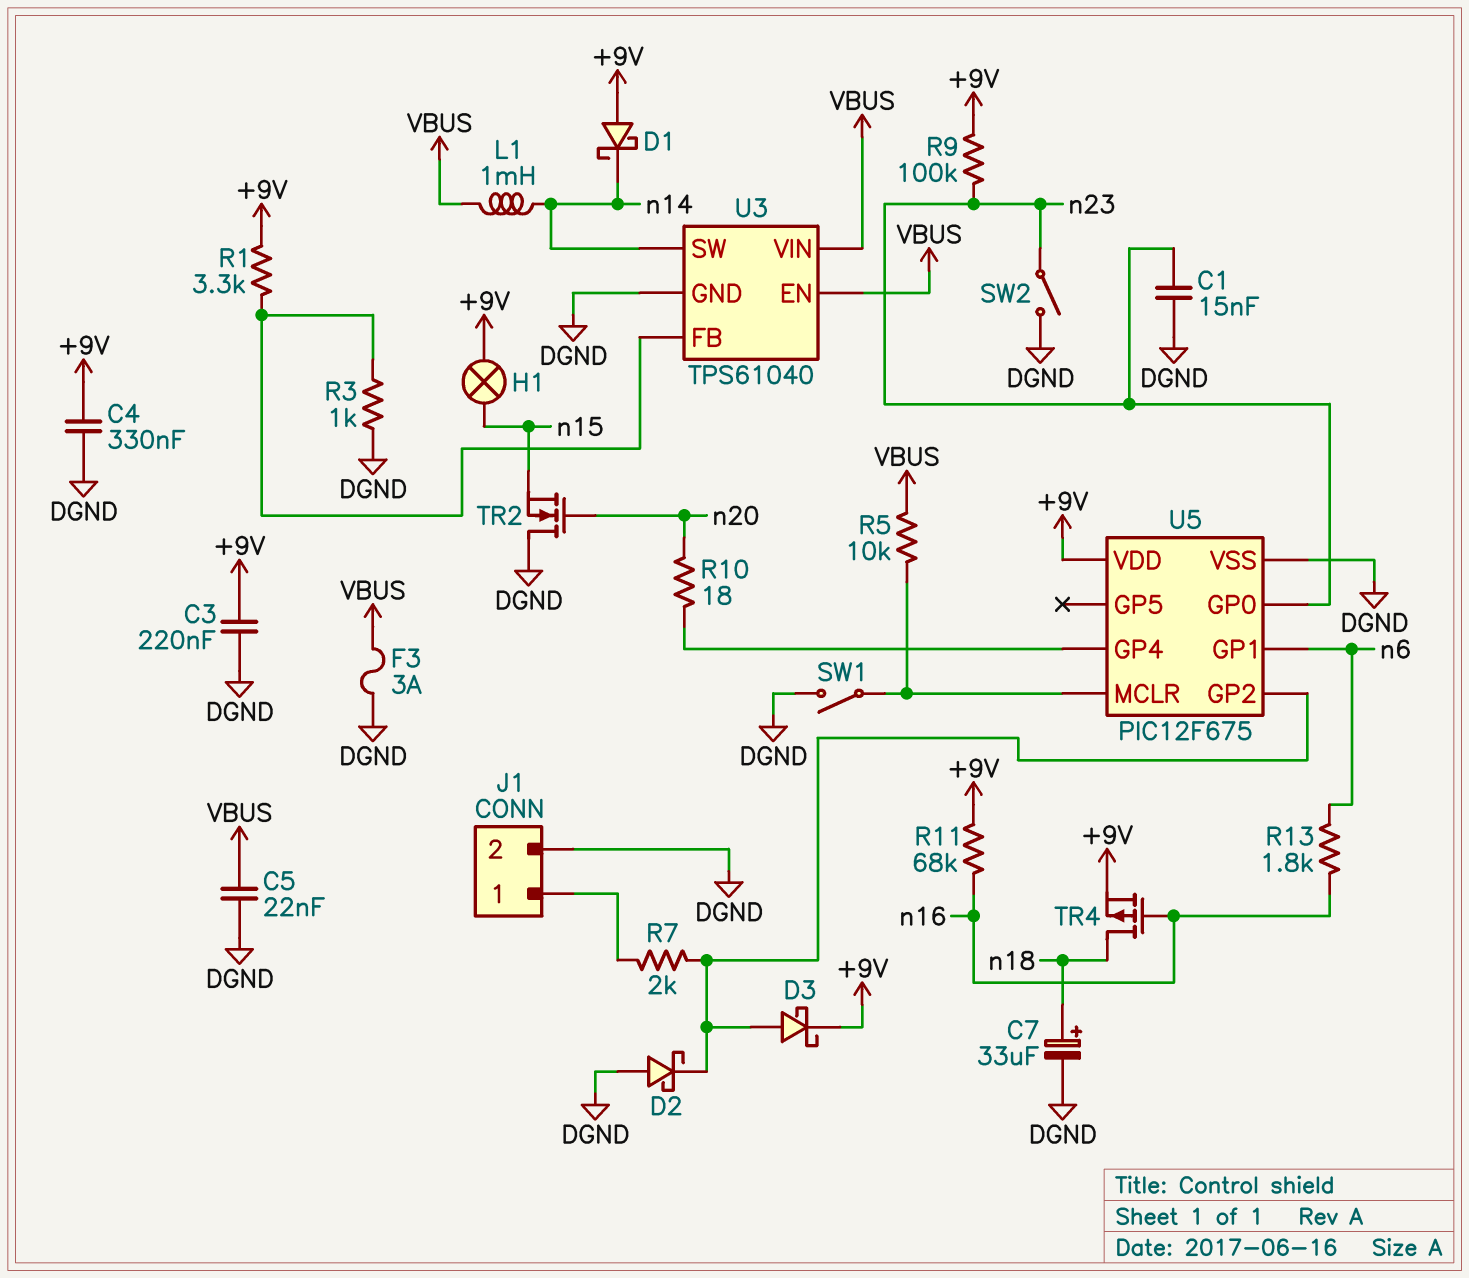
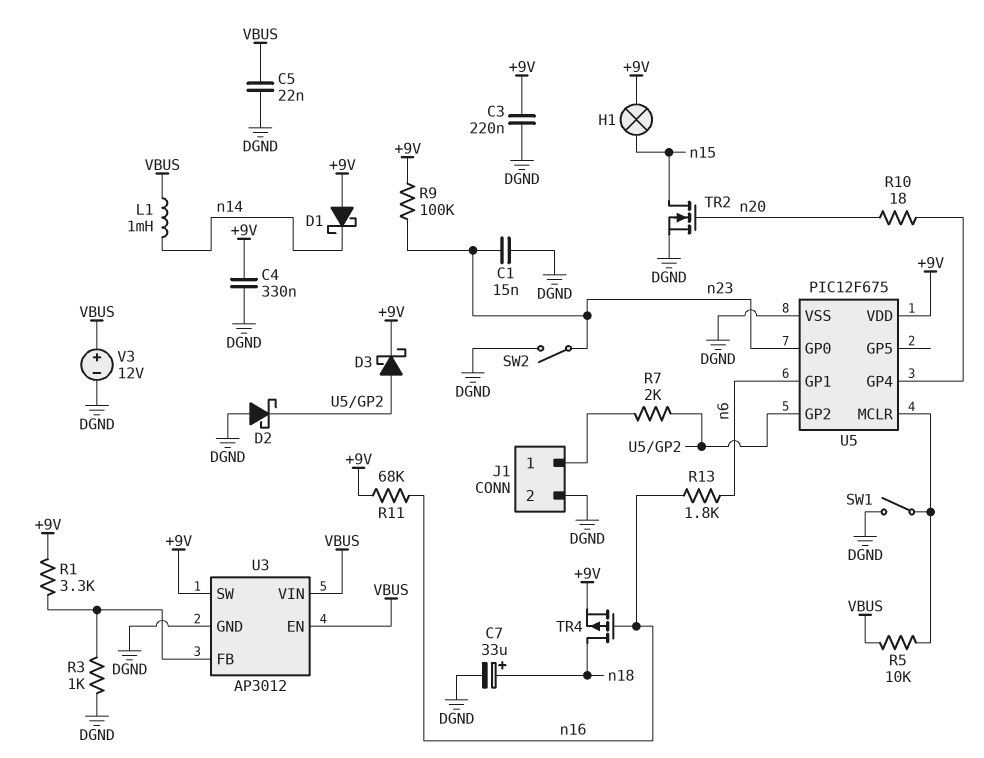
F3: 3A (DGND, VBUS) -> none
TR2: NMOS (G n20, D DGND, S n15) -> NMOS (G n20, D n15, S DGND)
U3: TPS61040 -> AP3012
U3 pin SW: n14 -> +9V
V3: none -> 12V (plus VBUS, minus DGND)

